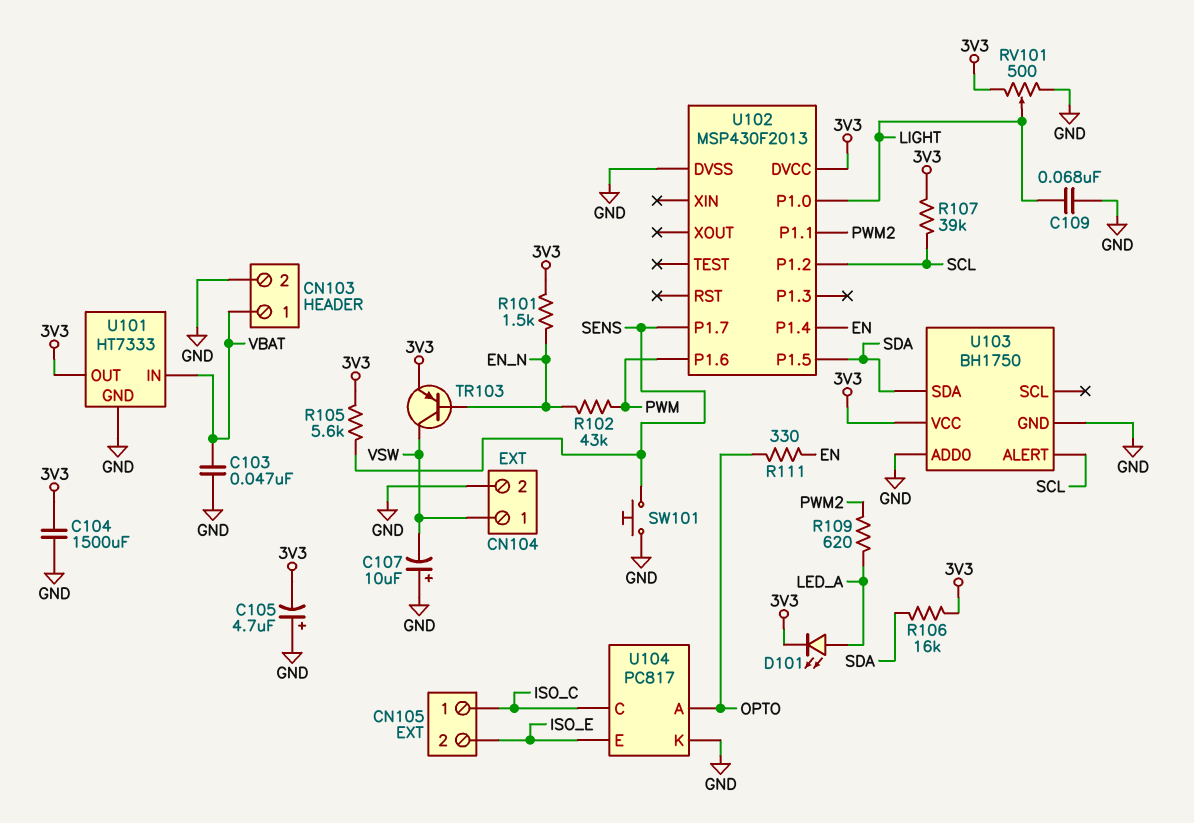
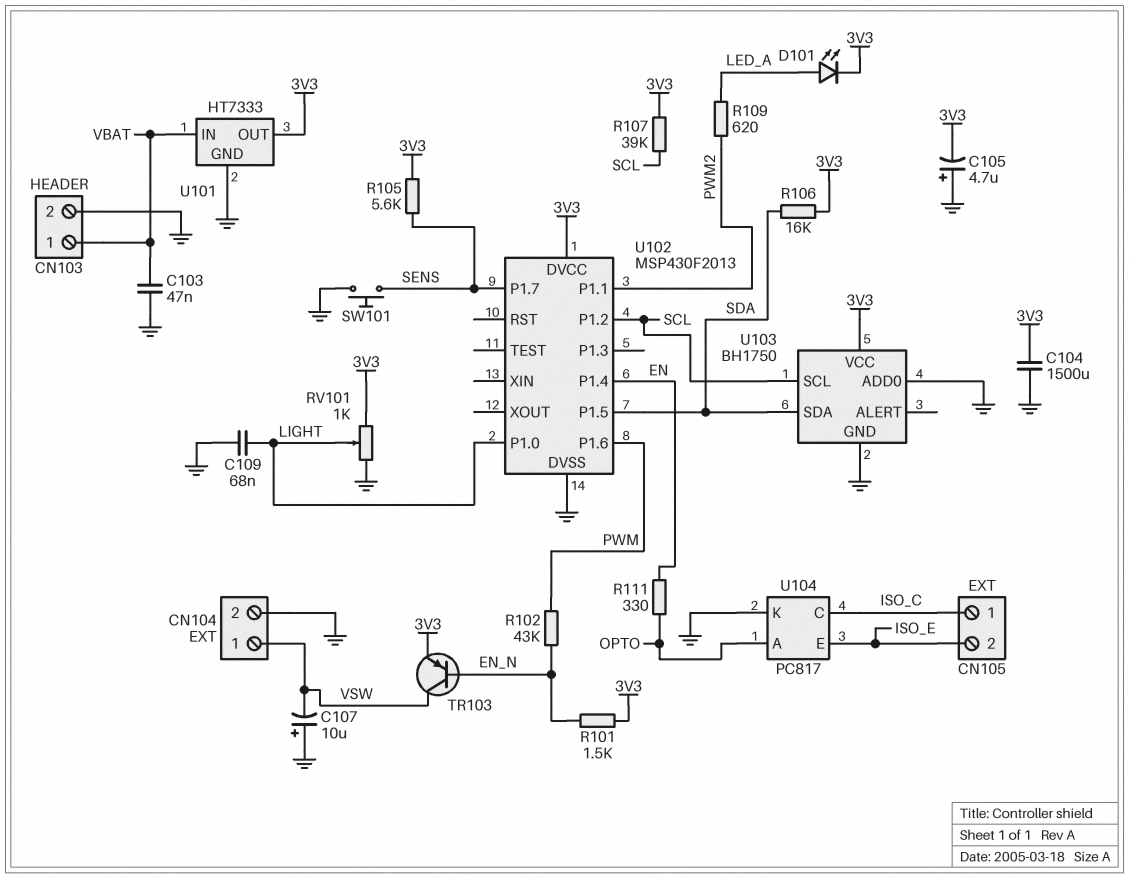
RV101: 500 (3V3, GND, wiper LIGHT) -> 1k (3V3, GND, wiper LIGHT)
U103 pin ALERT: SCL -> none
U103 pin SCL: none -> SCL

